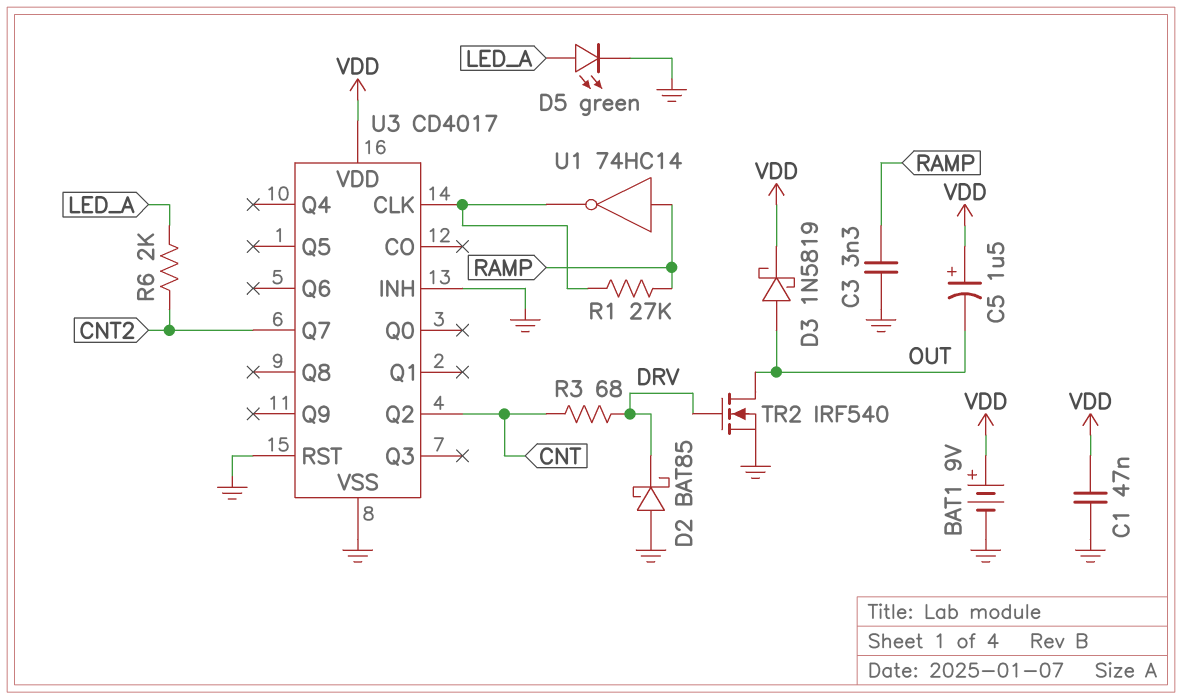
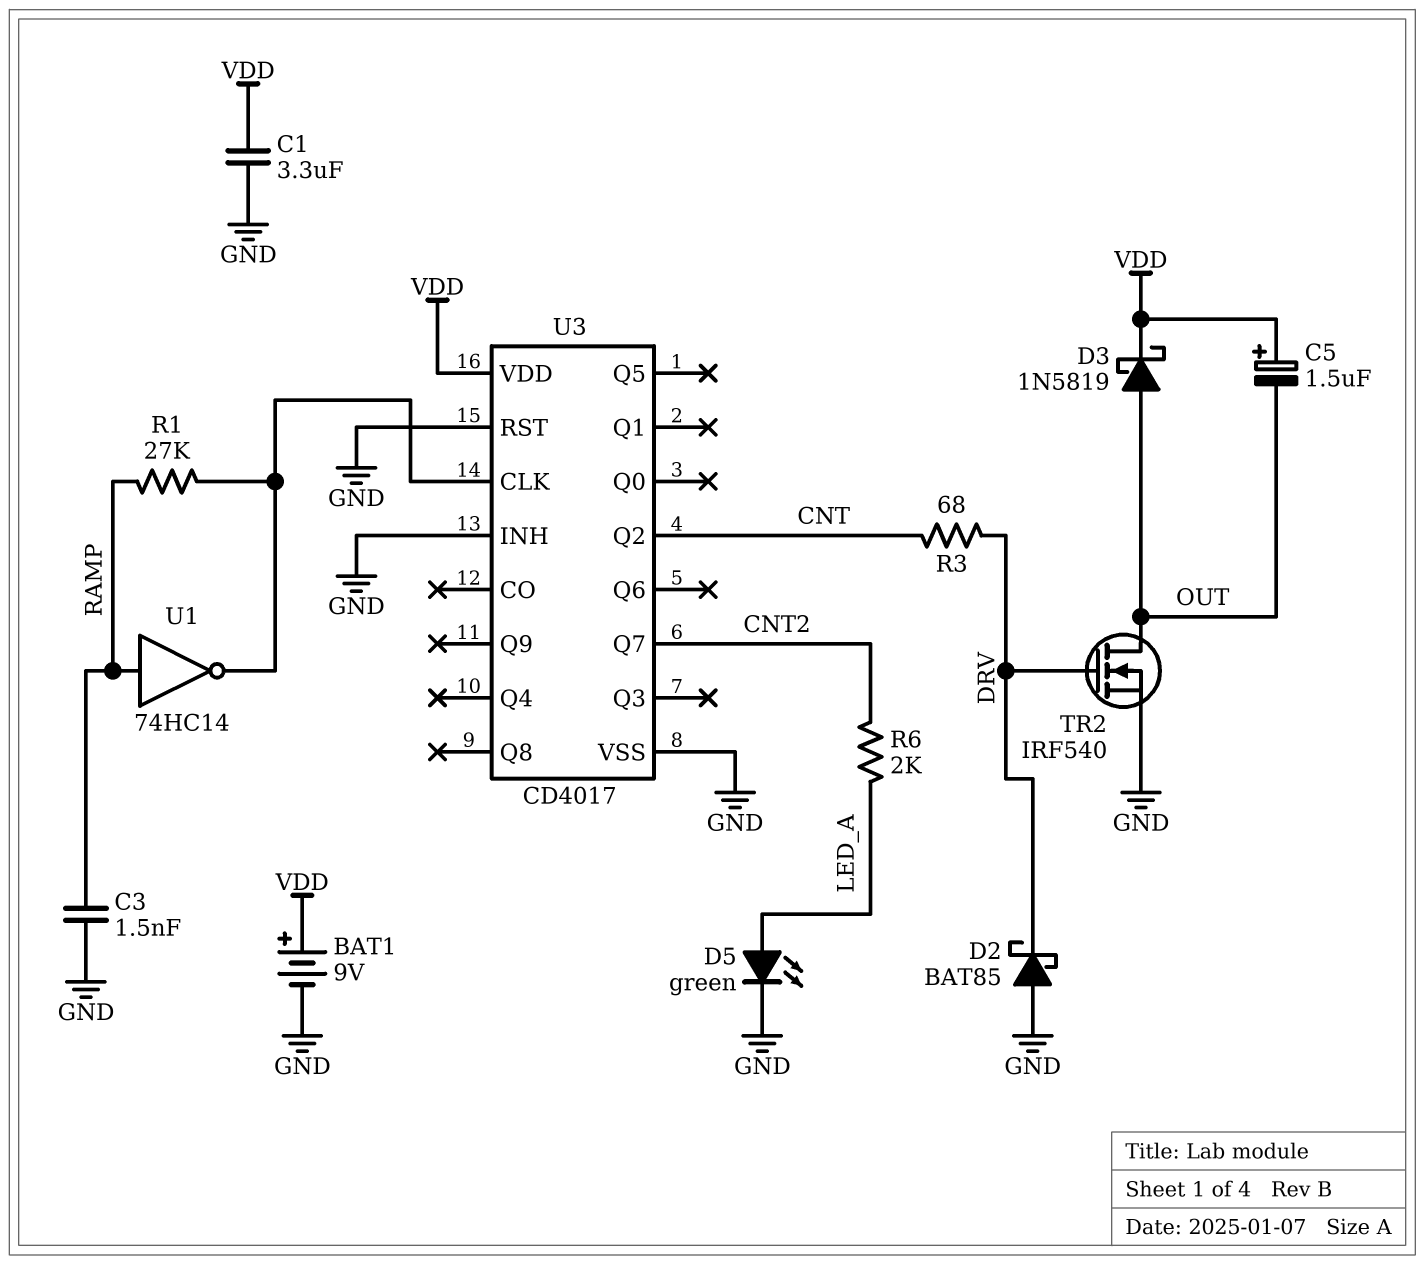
C1: 47nF (GND, VDD) -> 3.3uF (GND, VDD)
C3: 3.3nF (GND, RAMP) -> 1.5nF (GND, RAMP)

